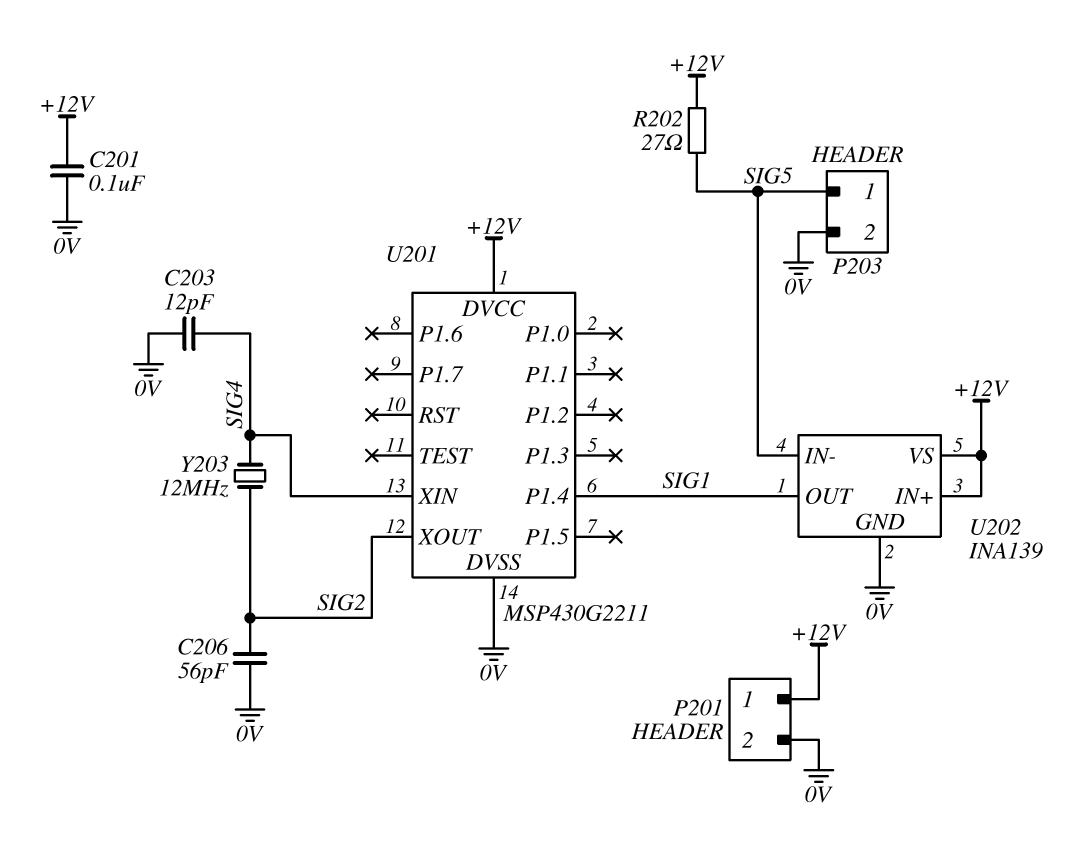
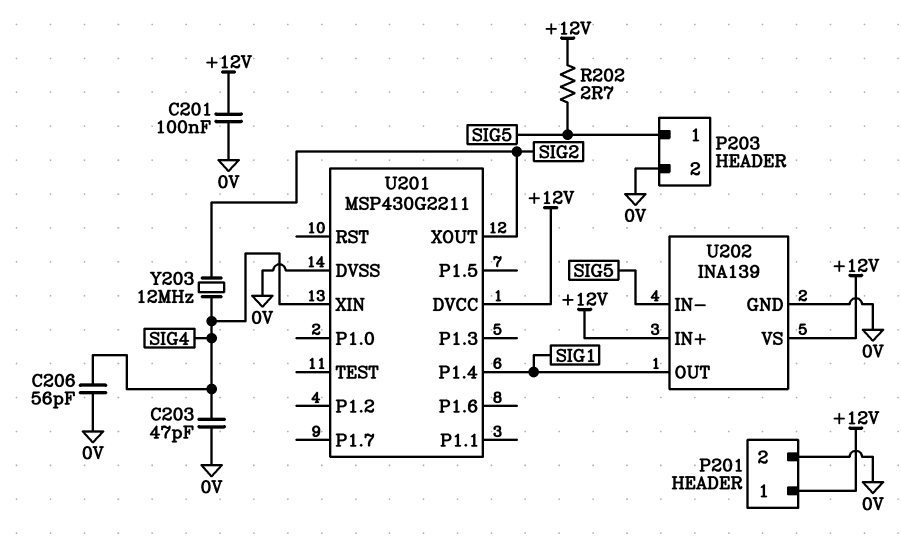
C203: 12pF (0V, SIG4) -> 47pF (0V, SIG4)
C206: 56pF (0V, SIG2) -> 56pF (0V, SIG4)
R202: 27 (+12V, SIG5) -> 2.7 (+12V, SIG5)

